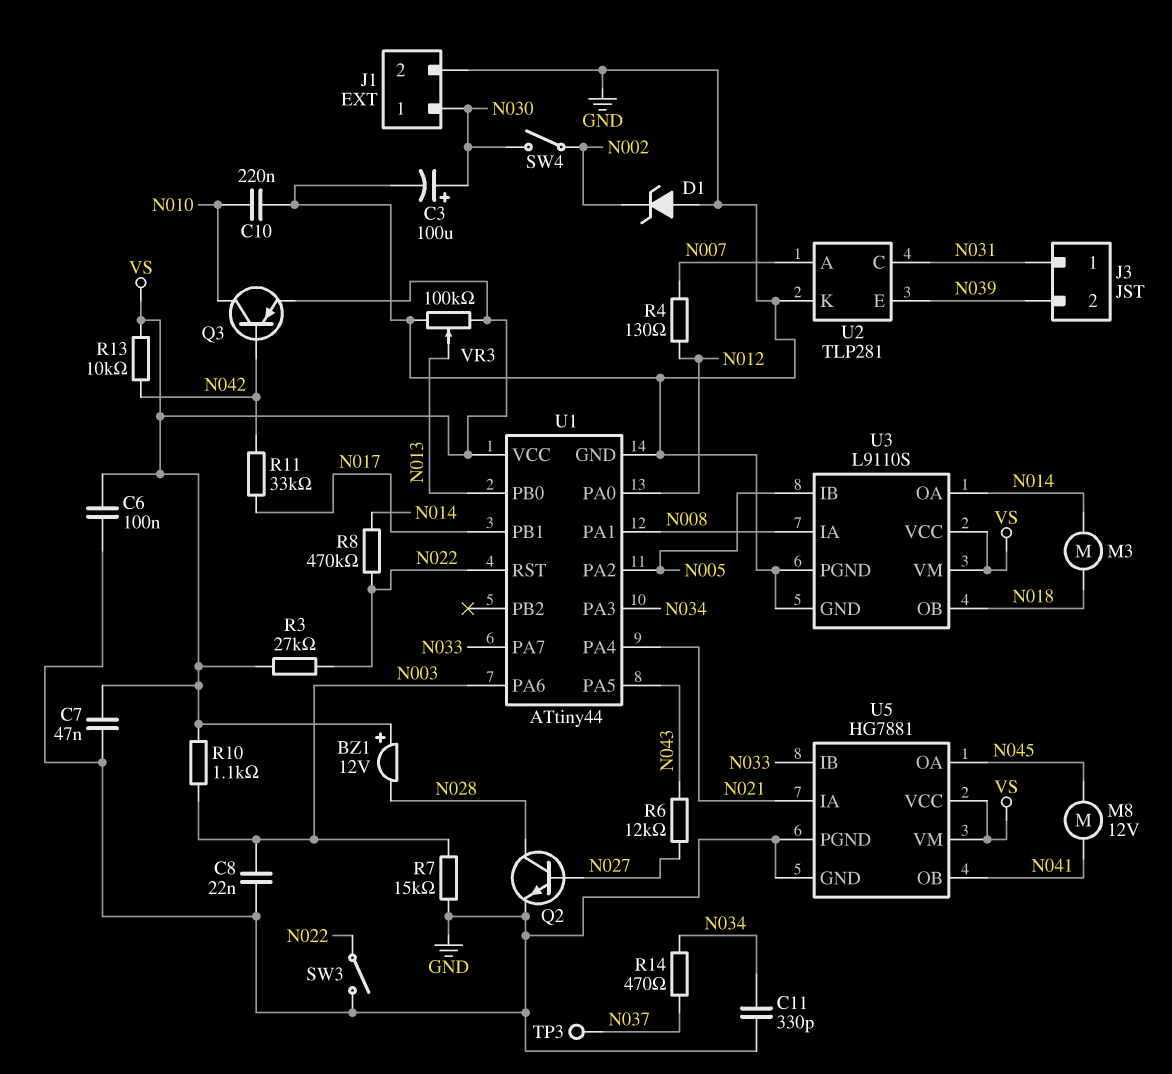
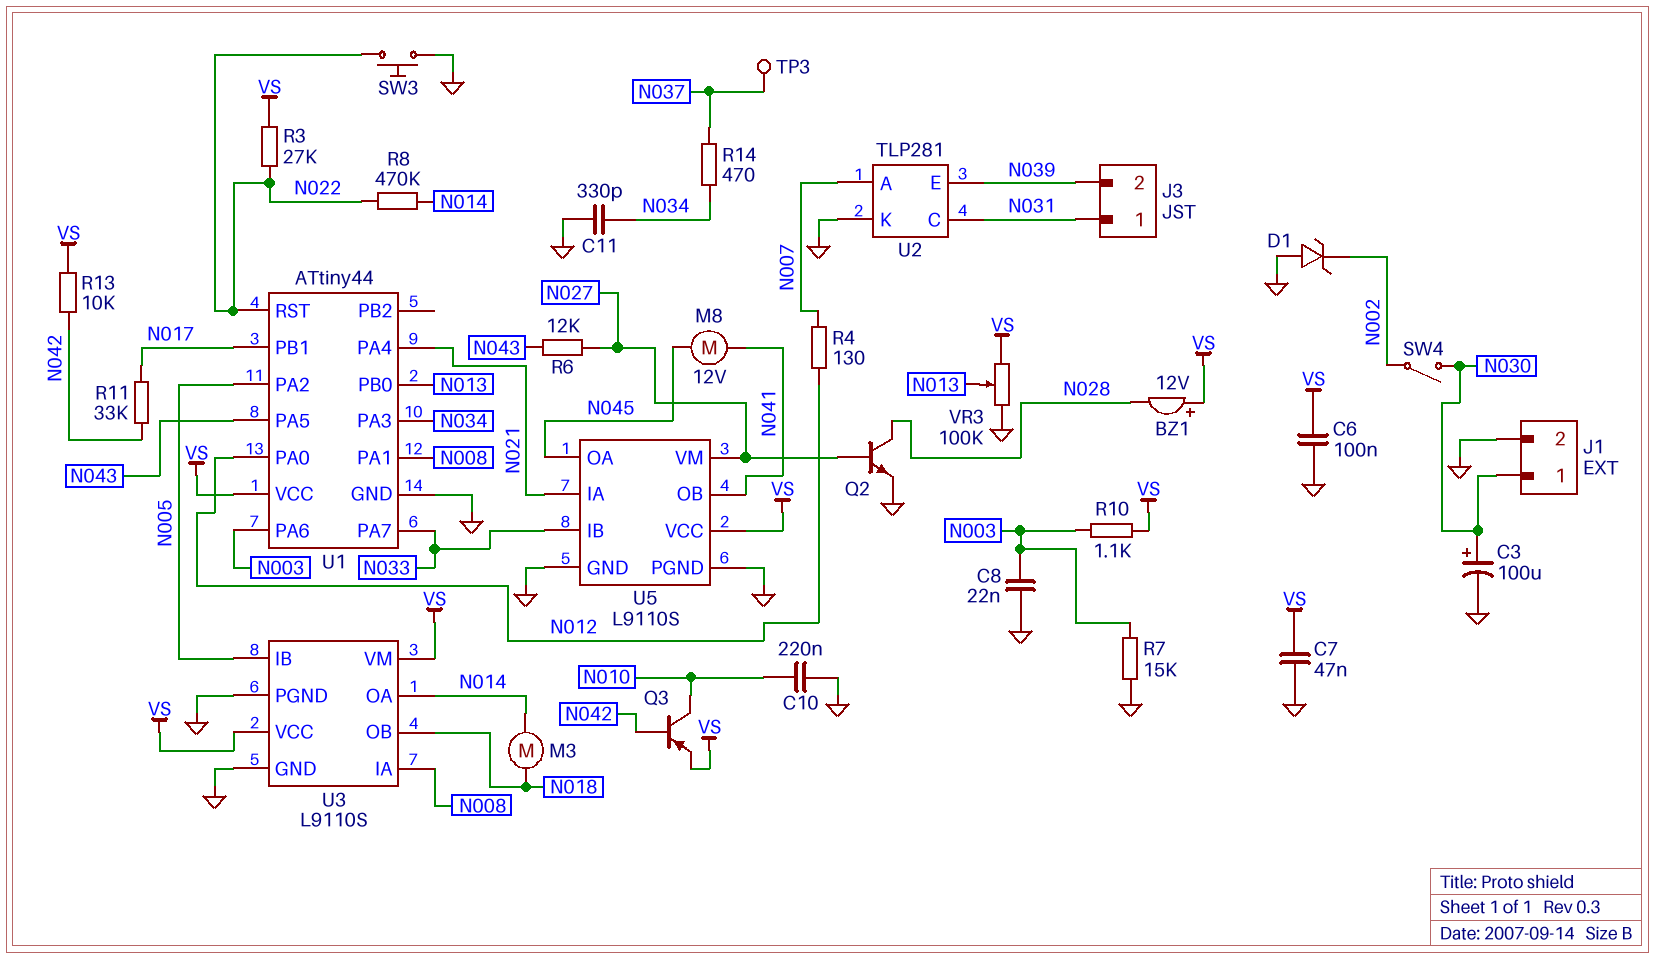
SW3: switch (GND, N022) -> button (GND, N022)
U5: HG7881 -> L9110S
U5 pin VM: VS -> N027

